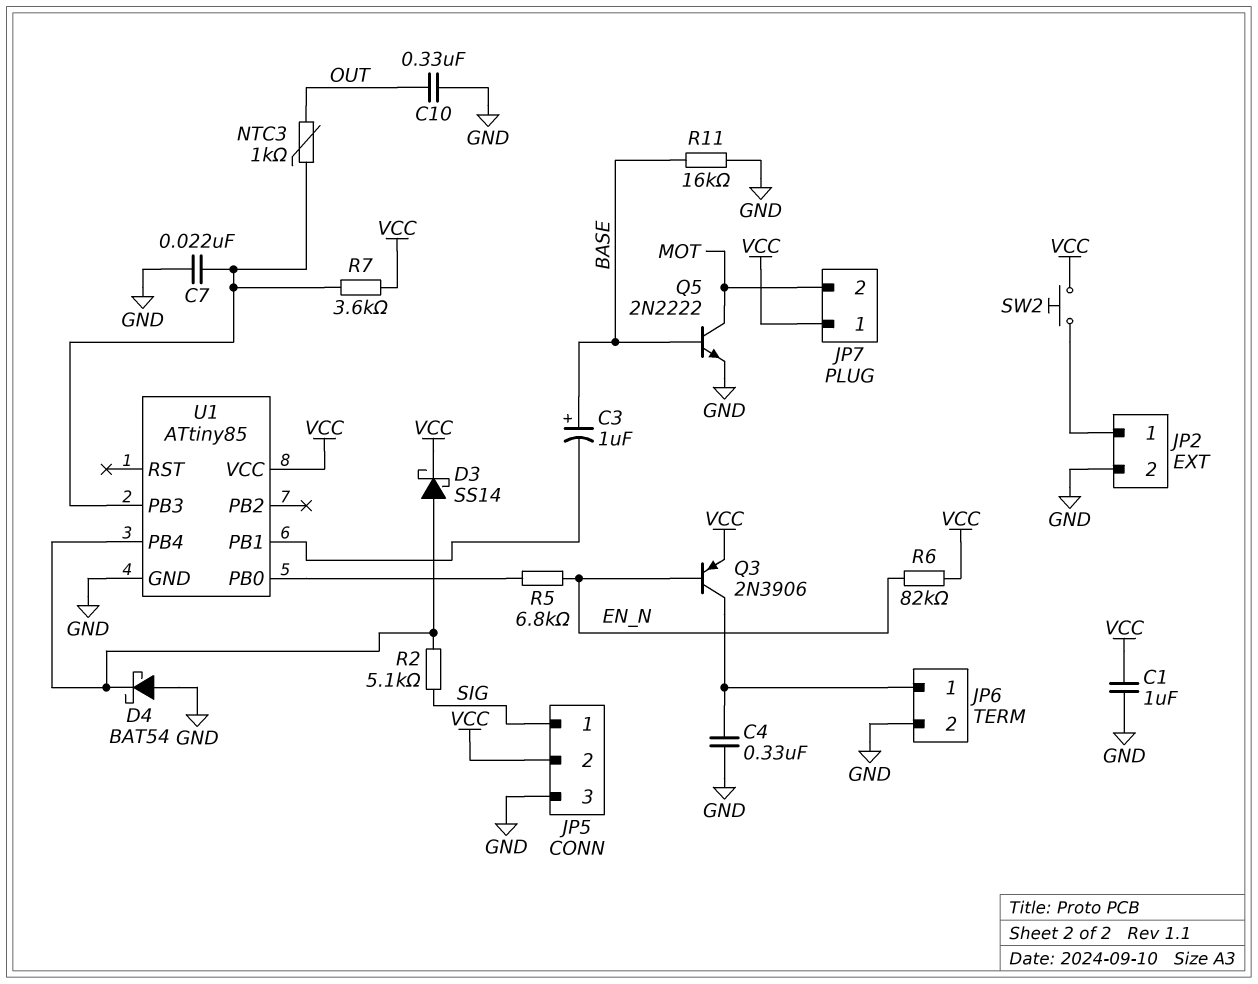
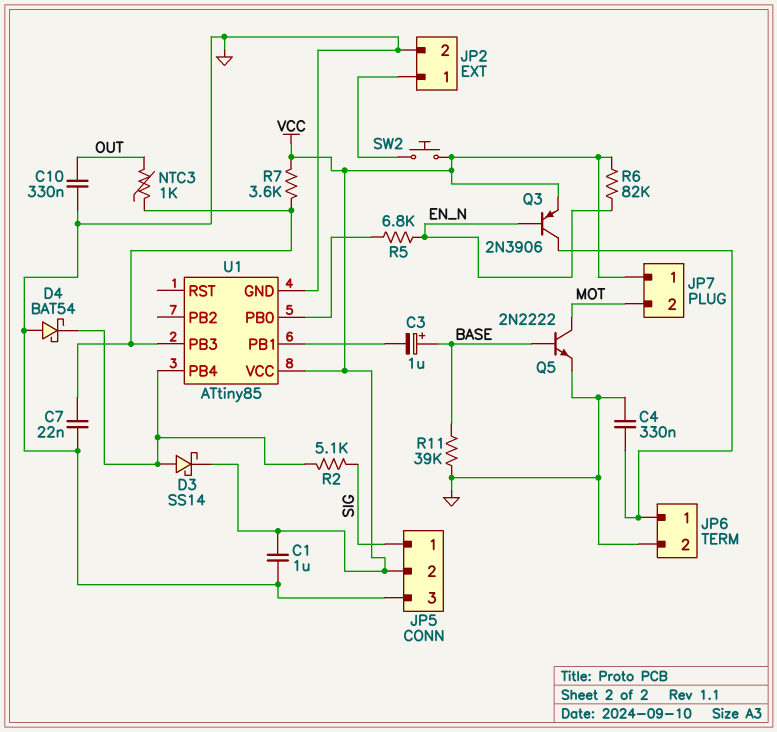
R11: 16k (BASE, GND) -> 39k (BASE, GND)

